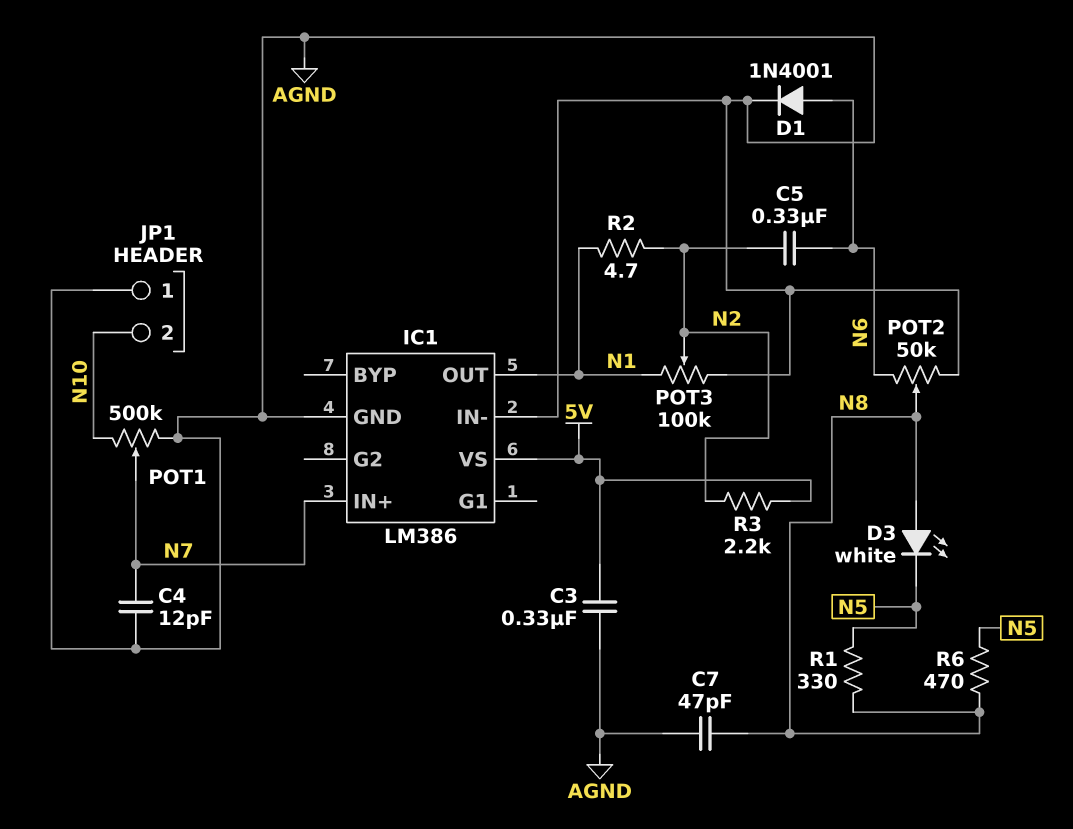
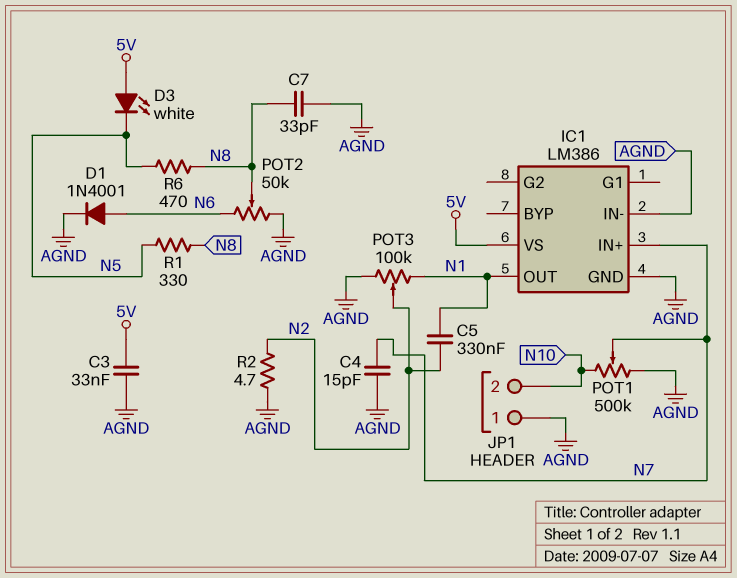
C3: 330nF (5V, AGND) -> 33nF (5V, AGND)
C4: 12pF (AGND, N7) -> 15pF (AGND, N7)
C5: 330nF (N2, N6) -> 330nF (N1, N2)
C7: 47pF (AGND, N8) -> 33pF (AGND, N8)
D3: LED white (A N8, K N5) -> LED white (A 5V, K N5)
R2: 4.7 (N1, N2) -> 4.7 (AGND, N2)
R3: 2.2k (5V, N2) -> none

